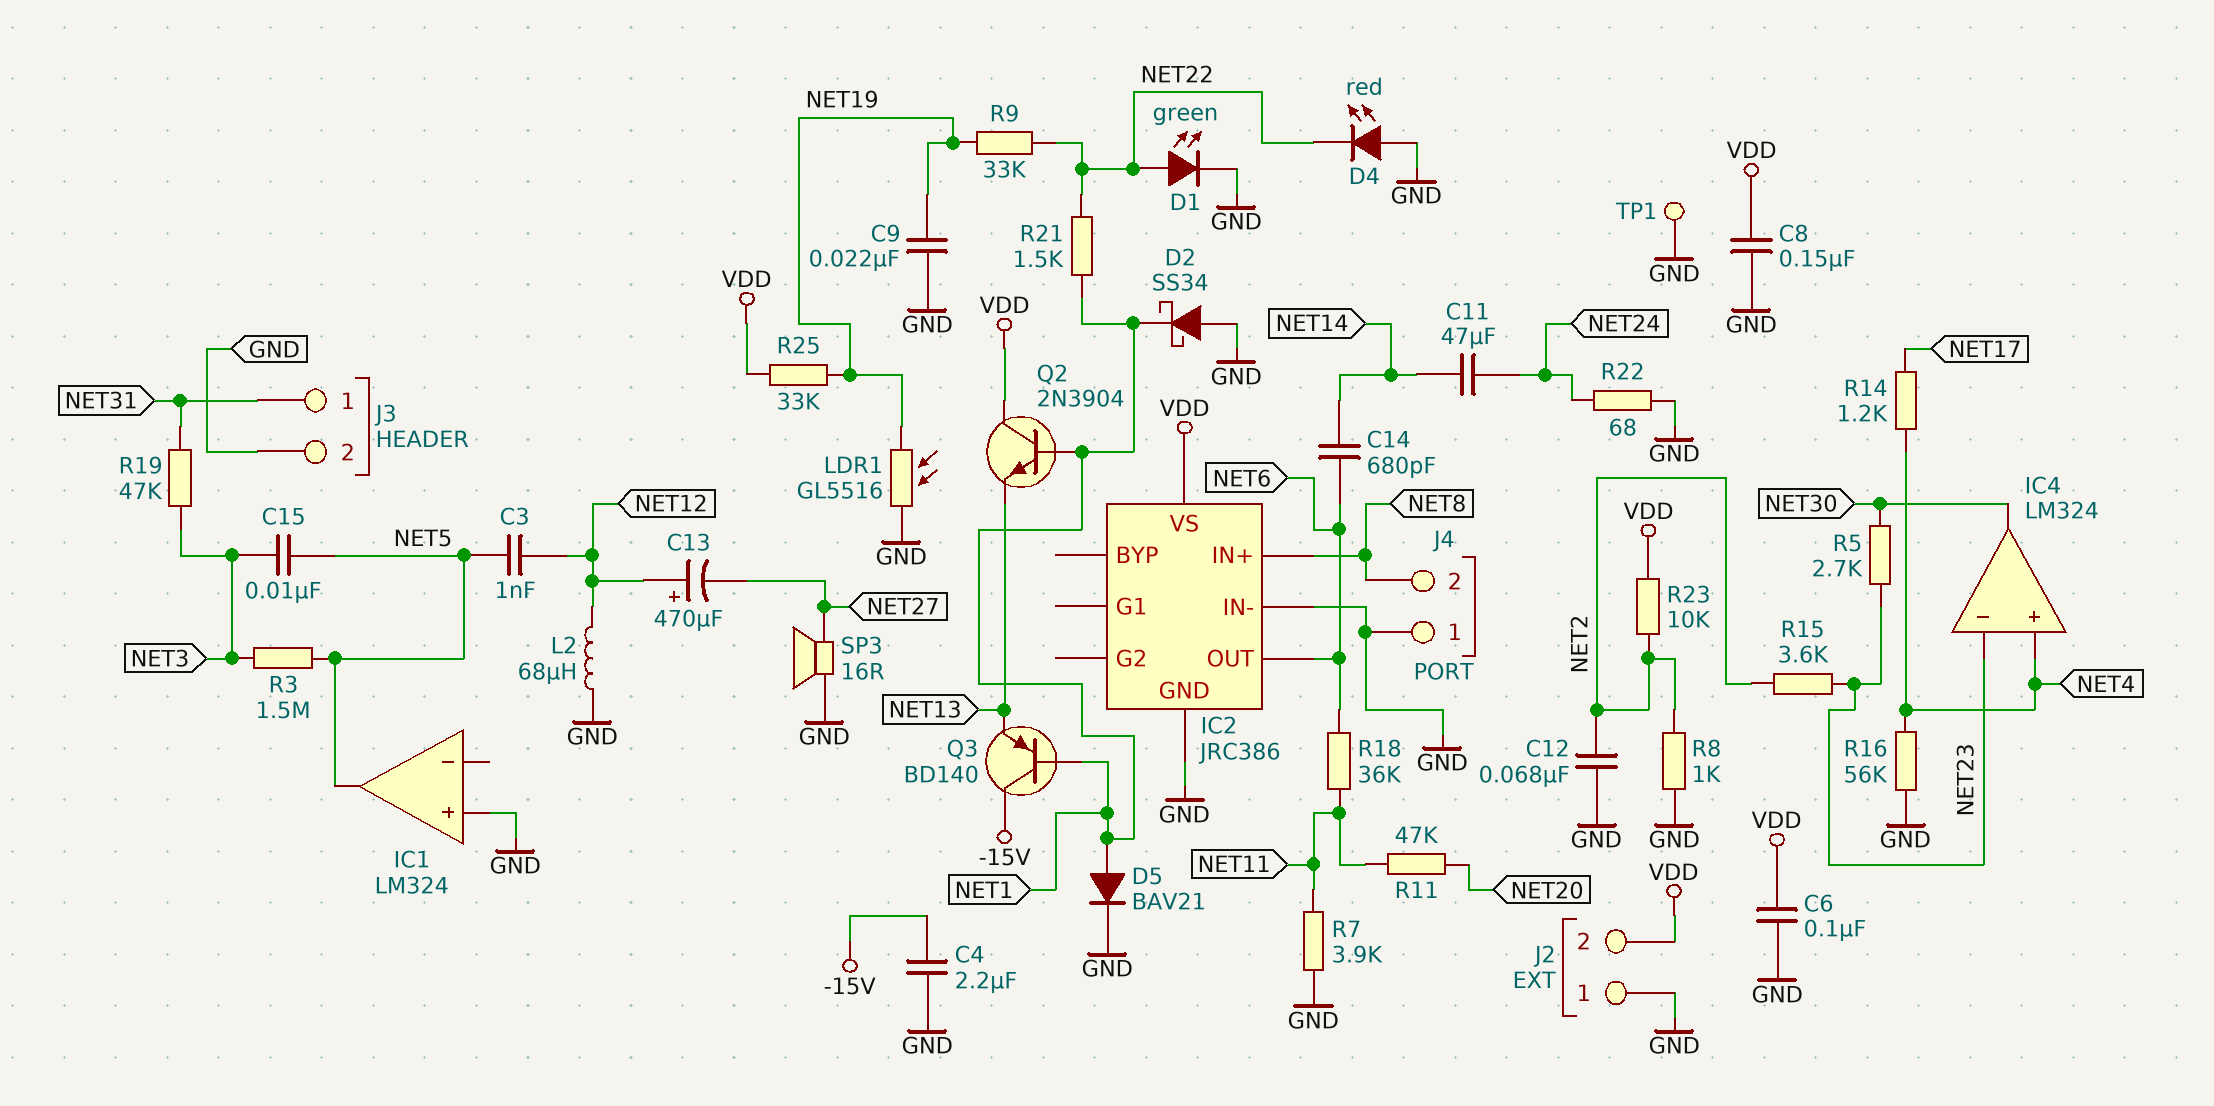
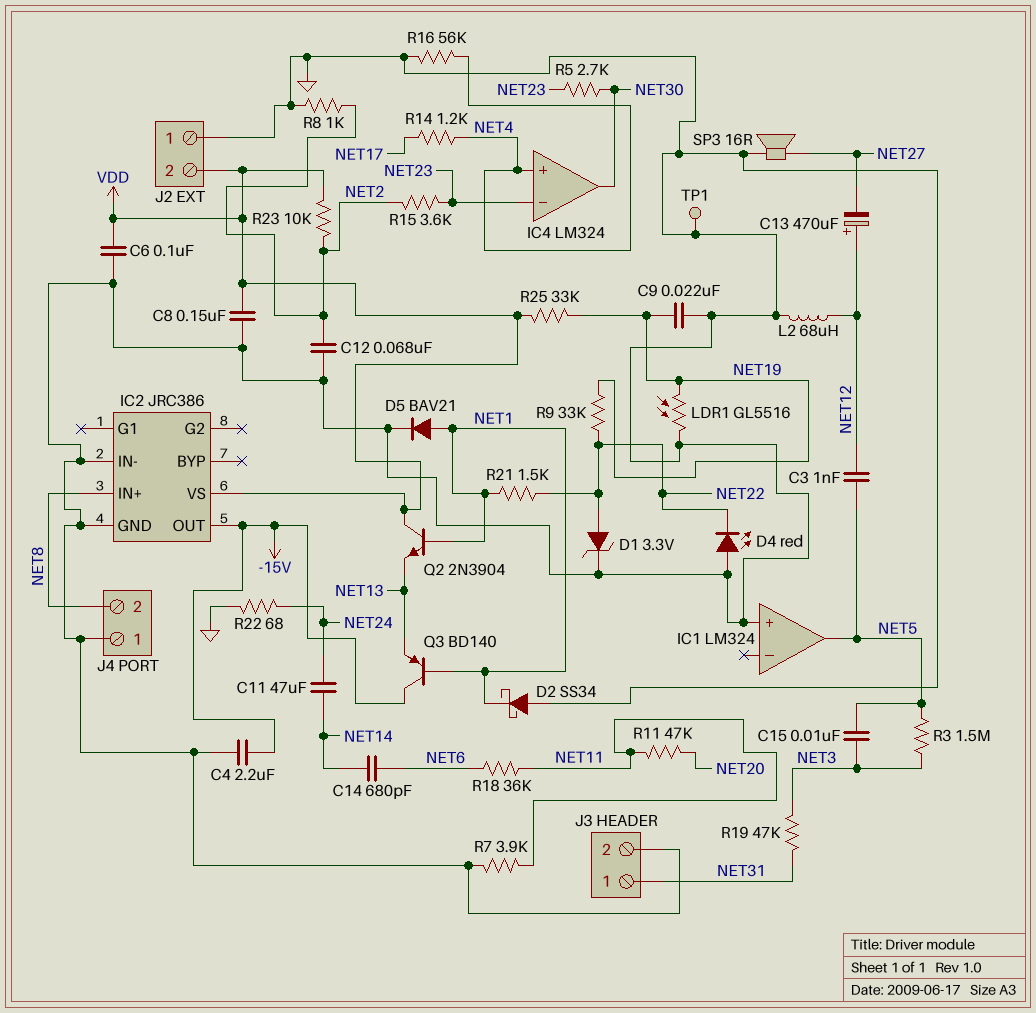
D1: LED green (A NET22, K GND) -> zener 3.3V (A NET22, K GND)
IC2 pin OUT: NET6 -> -15V

